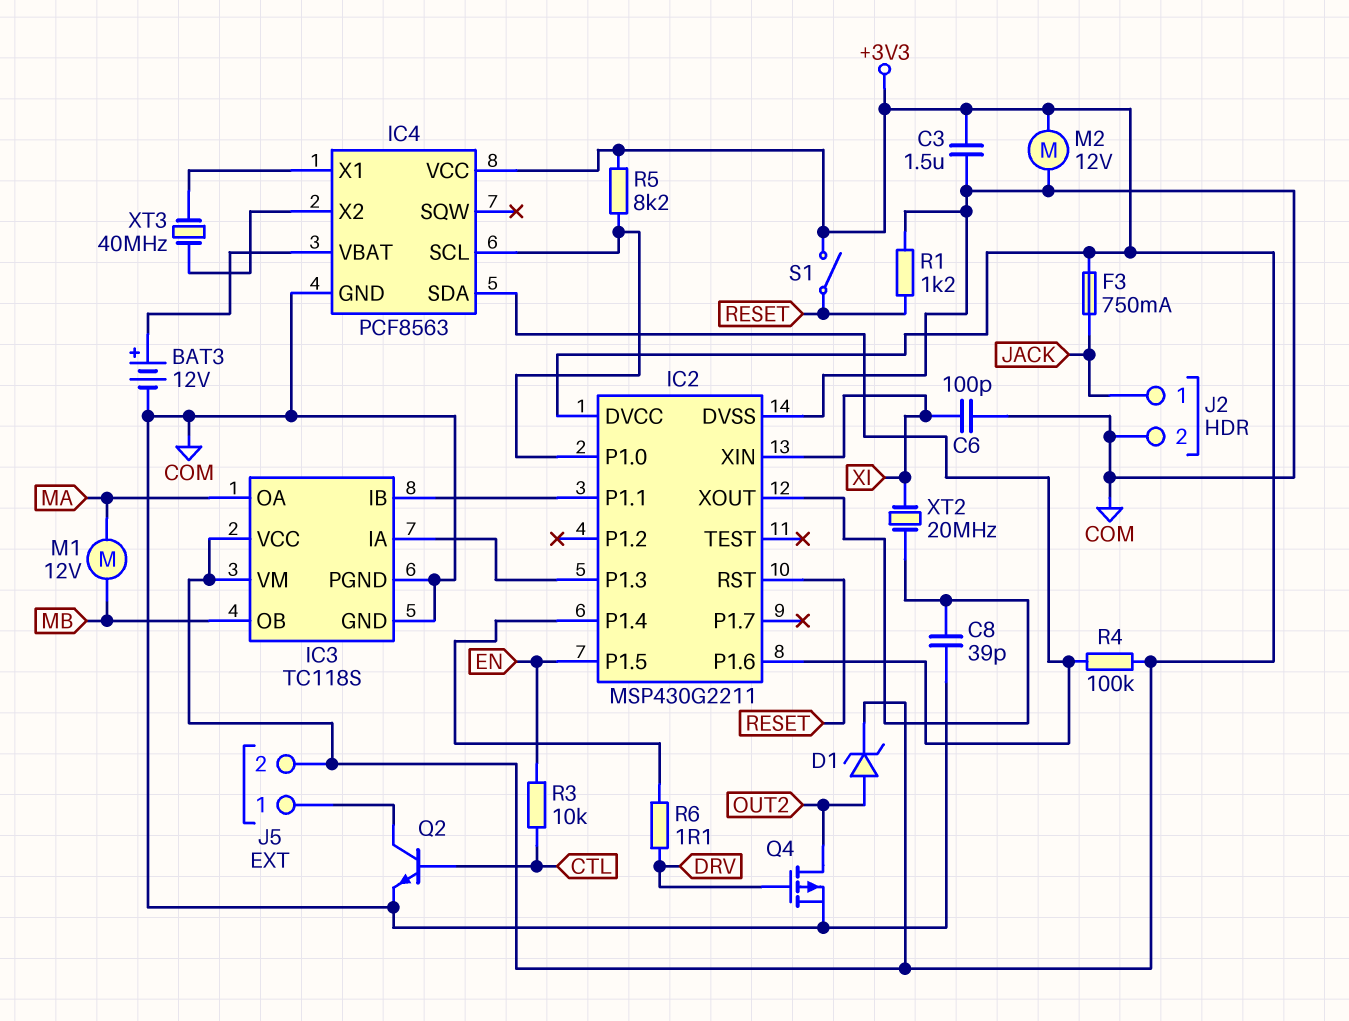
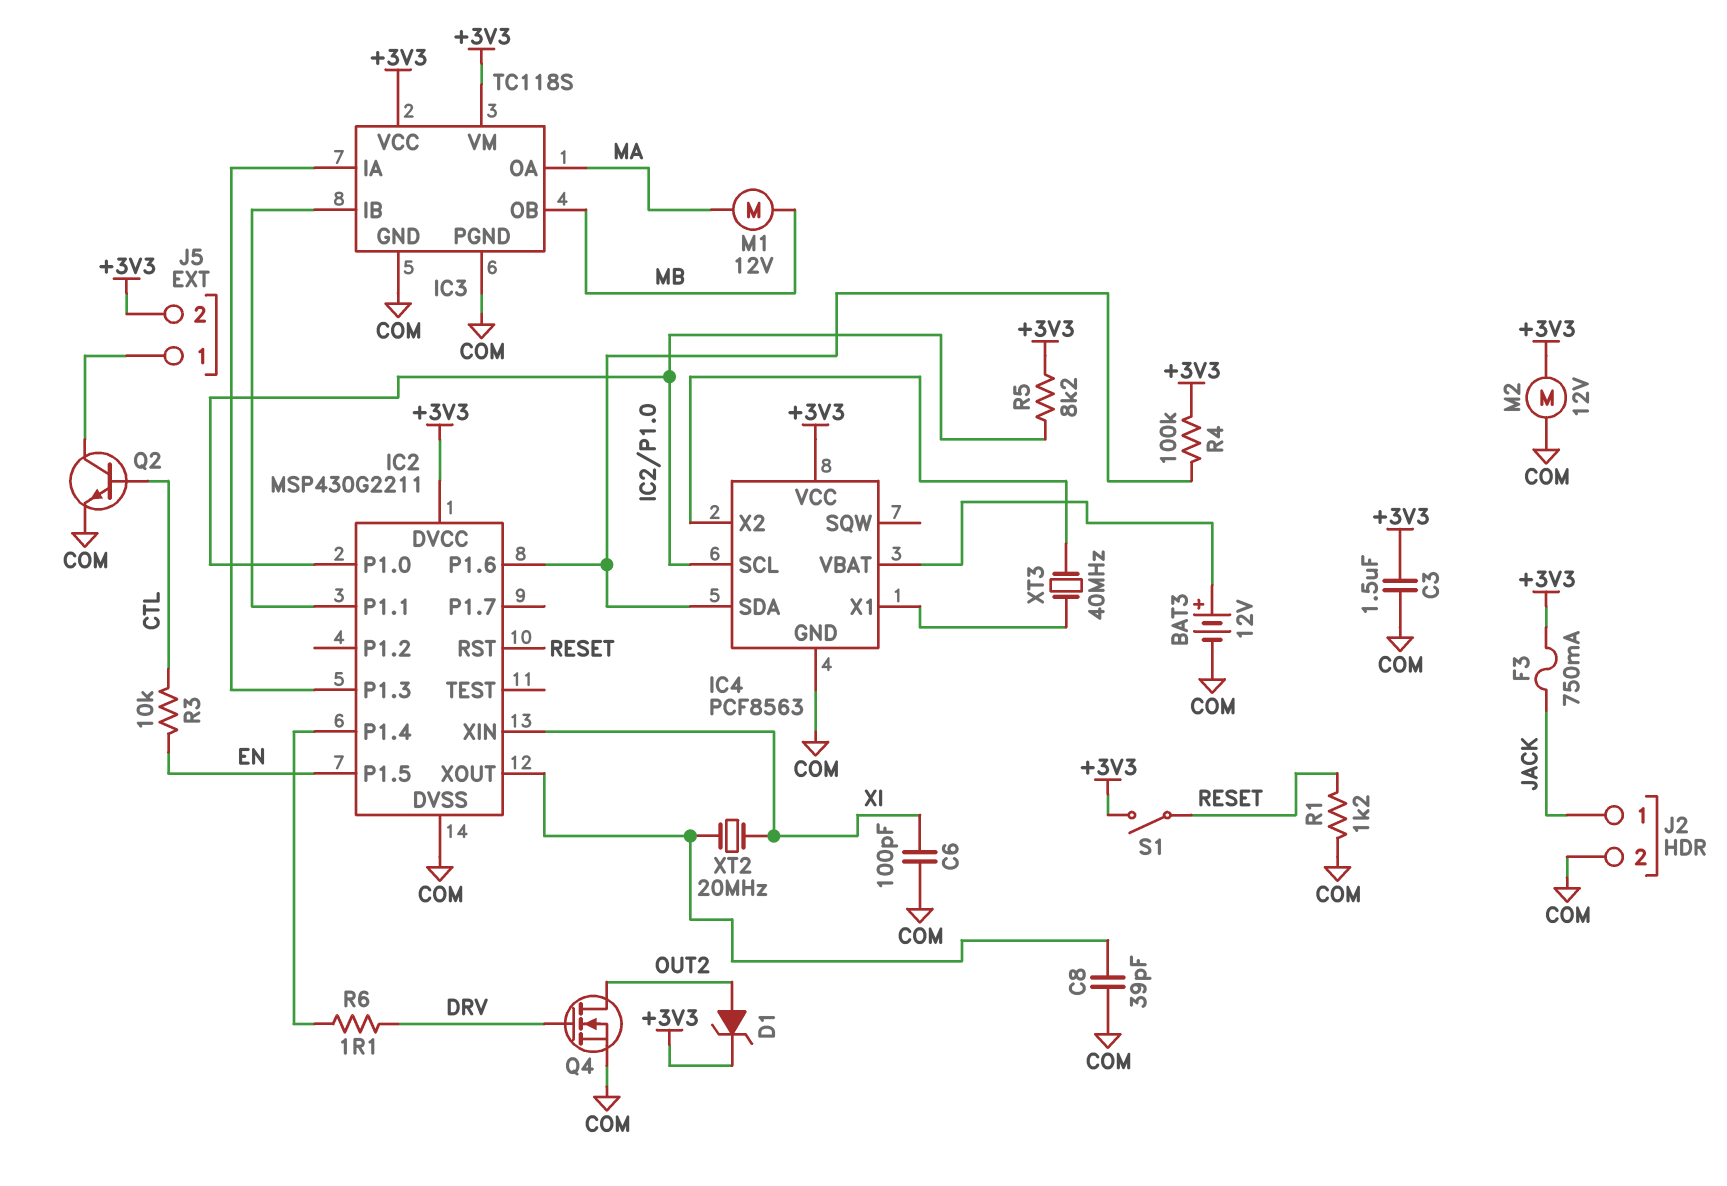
Q4: PMOS (G DRV, D OUT2, S COM) -> NMOS (G DRV, D OUT2, S COM)

